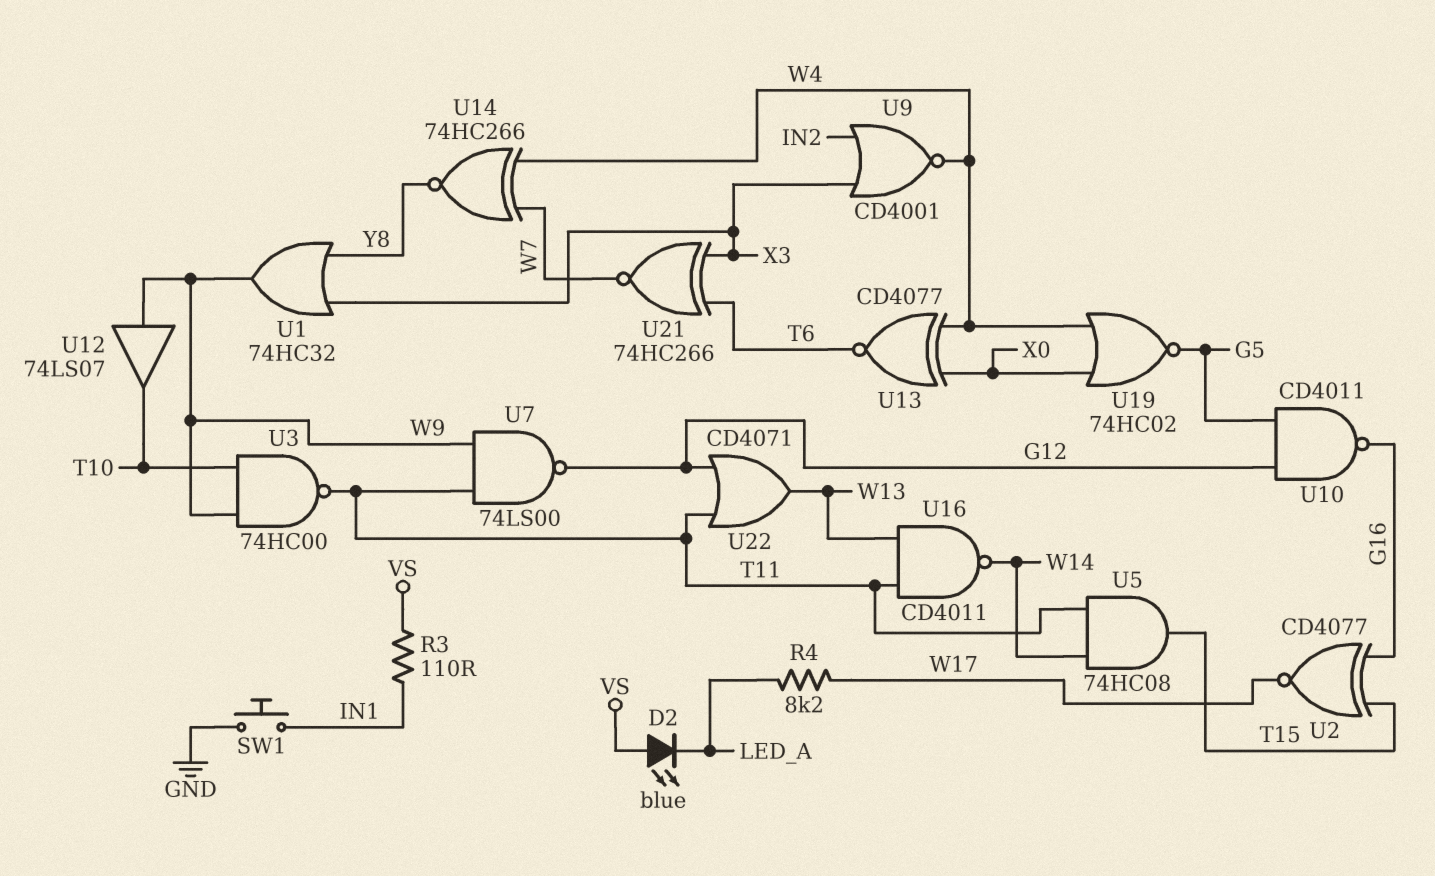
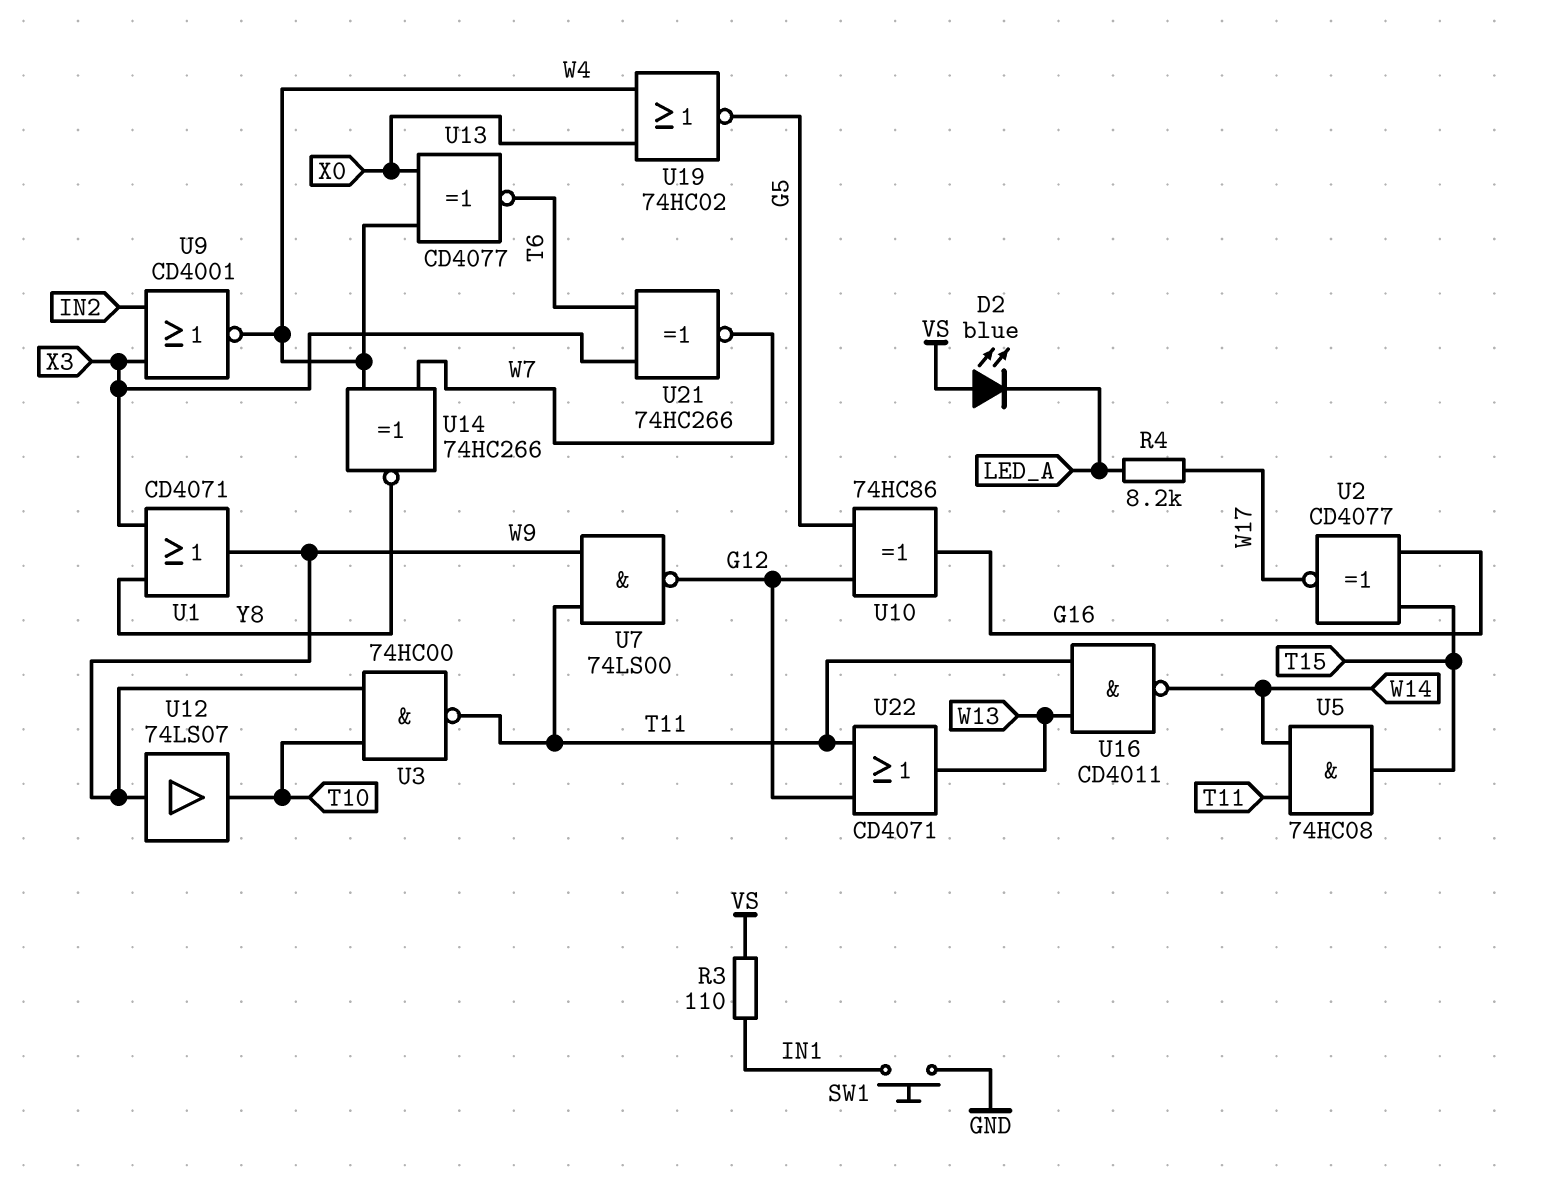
U1: OR 74HC32 (in X3, in Y8, out W9) -> OR CD4071 (in X3, in Y8, out W9)
U10: NAND CD4011 (in G5, in G12, out G16) -> XOR 74HC86 (in G5, in G12, out G16)

